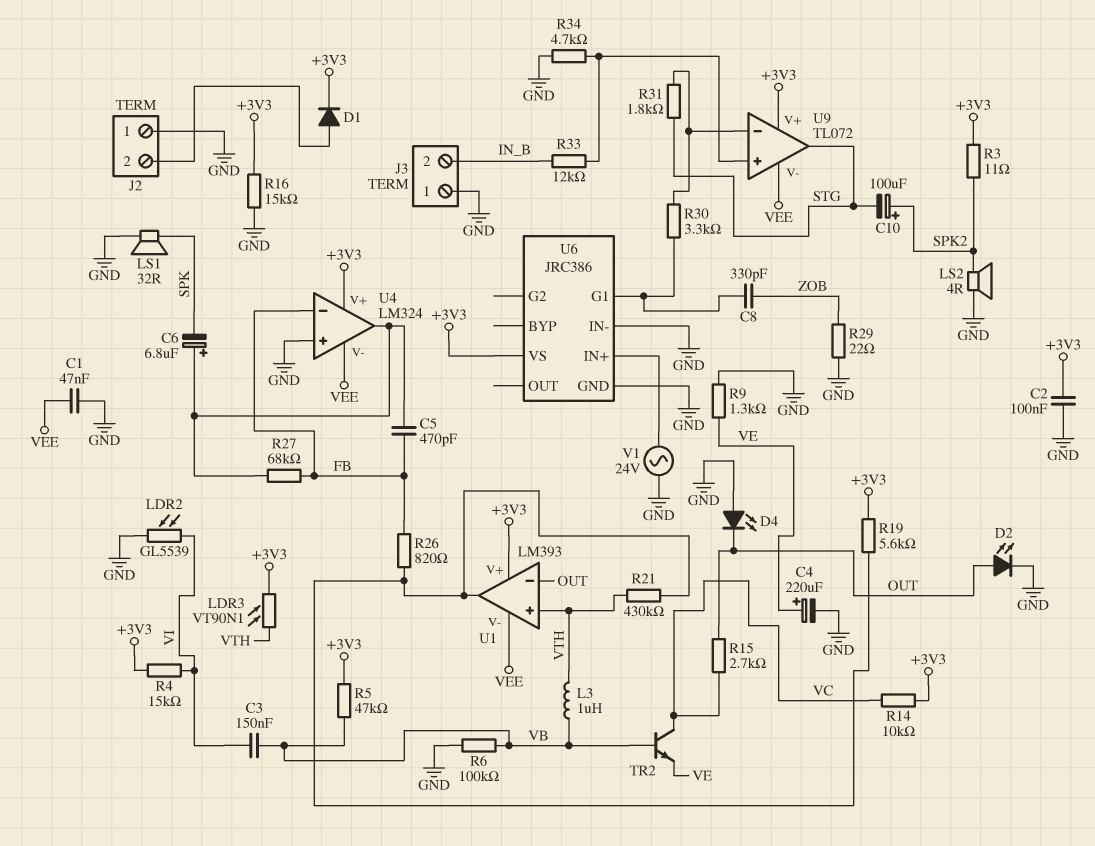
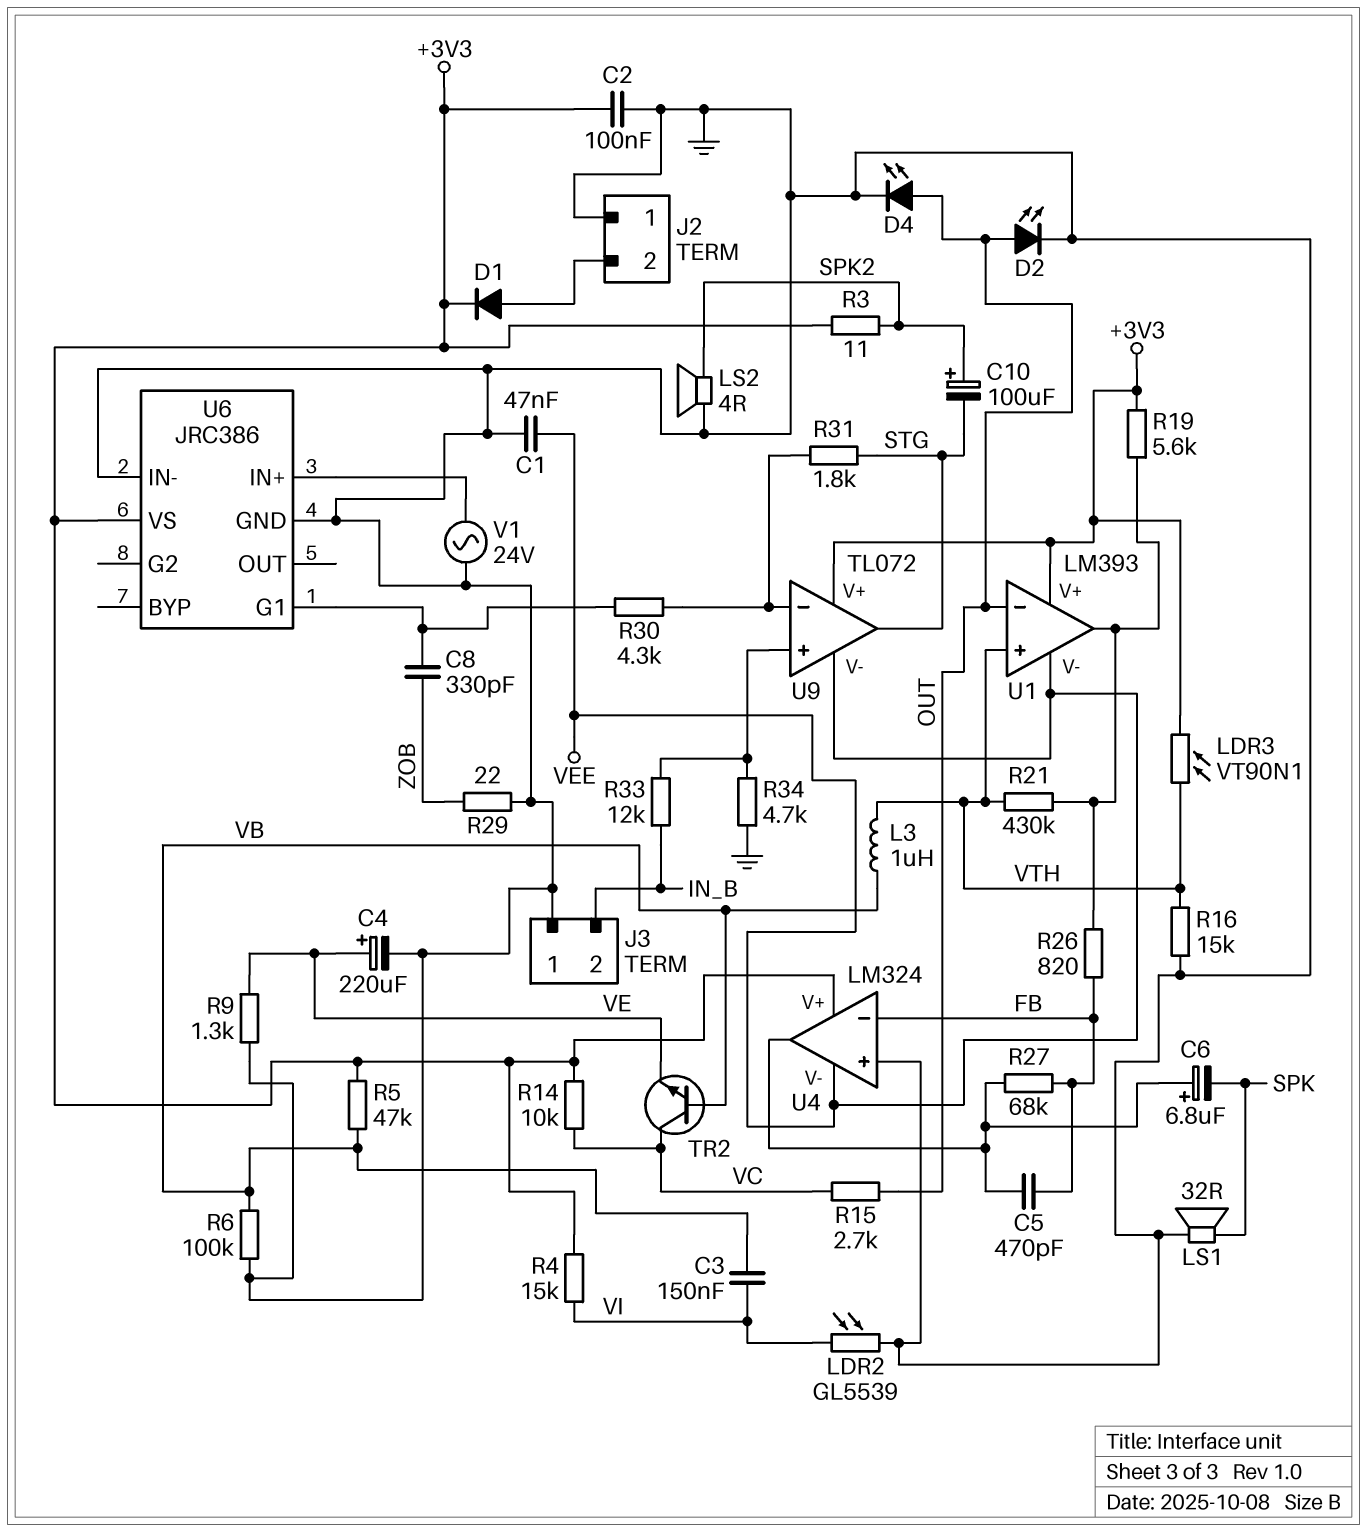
D4: LED (A GND, K OUT) -> LED (A OUT, K GND)
R16: 15k (+3V3, GND) -> 15k (GND, VTH)
R30: 3.3k (U6/G1, U9/in-) -> 4.3k (U6/G1, U9/in-)

